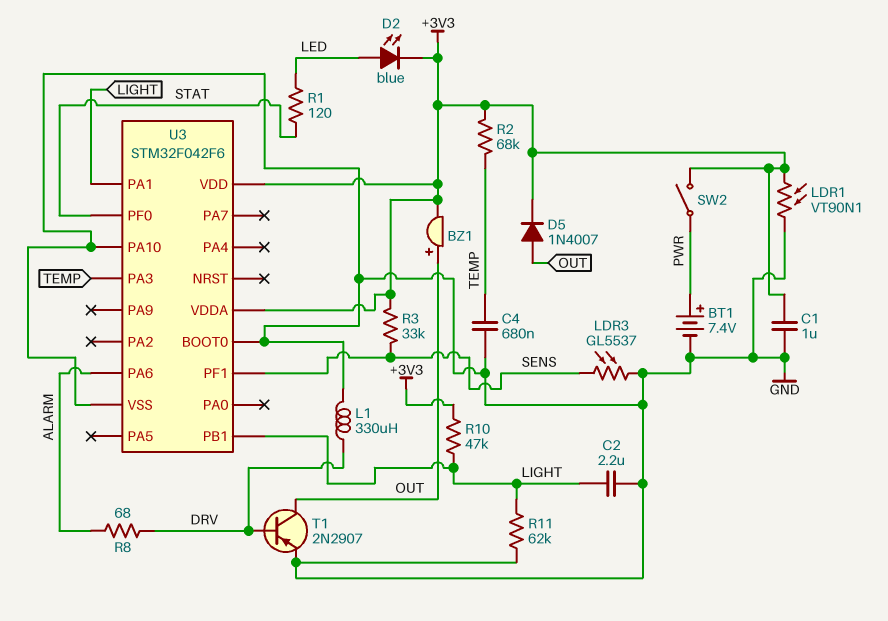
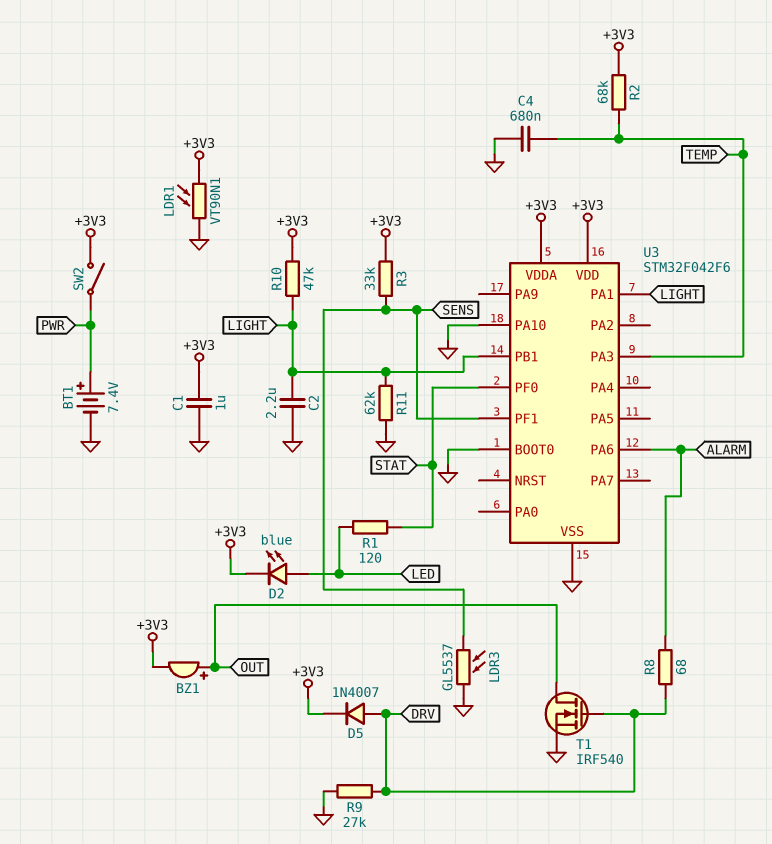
D5: diode 1N4007 (A OUT, K +3V3) -> diode 1N4007 (A DRV, K +3V3)
L1: 330uH (DRV, GND) -> none
R9: none -> 27k (DRV, GND)
T1: PNP 2N2907 (B DRV, C OUT, E GND) -> NMOS IRF540 (G DRV, D OUT, S GND)

